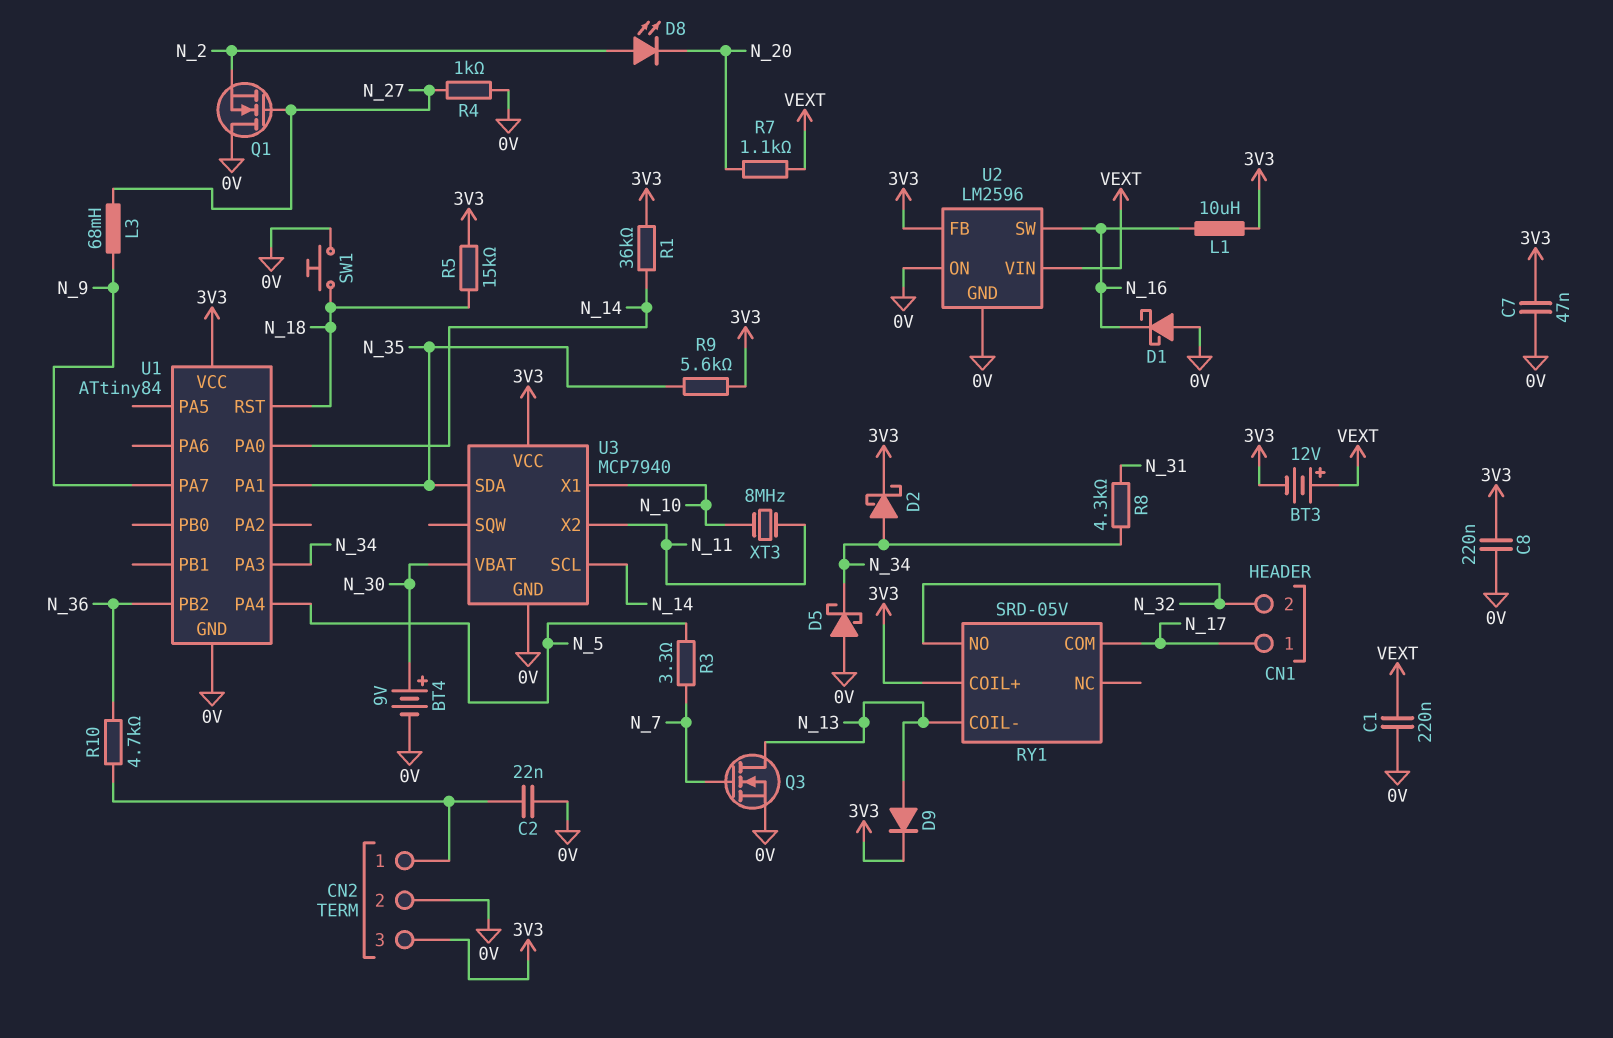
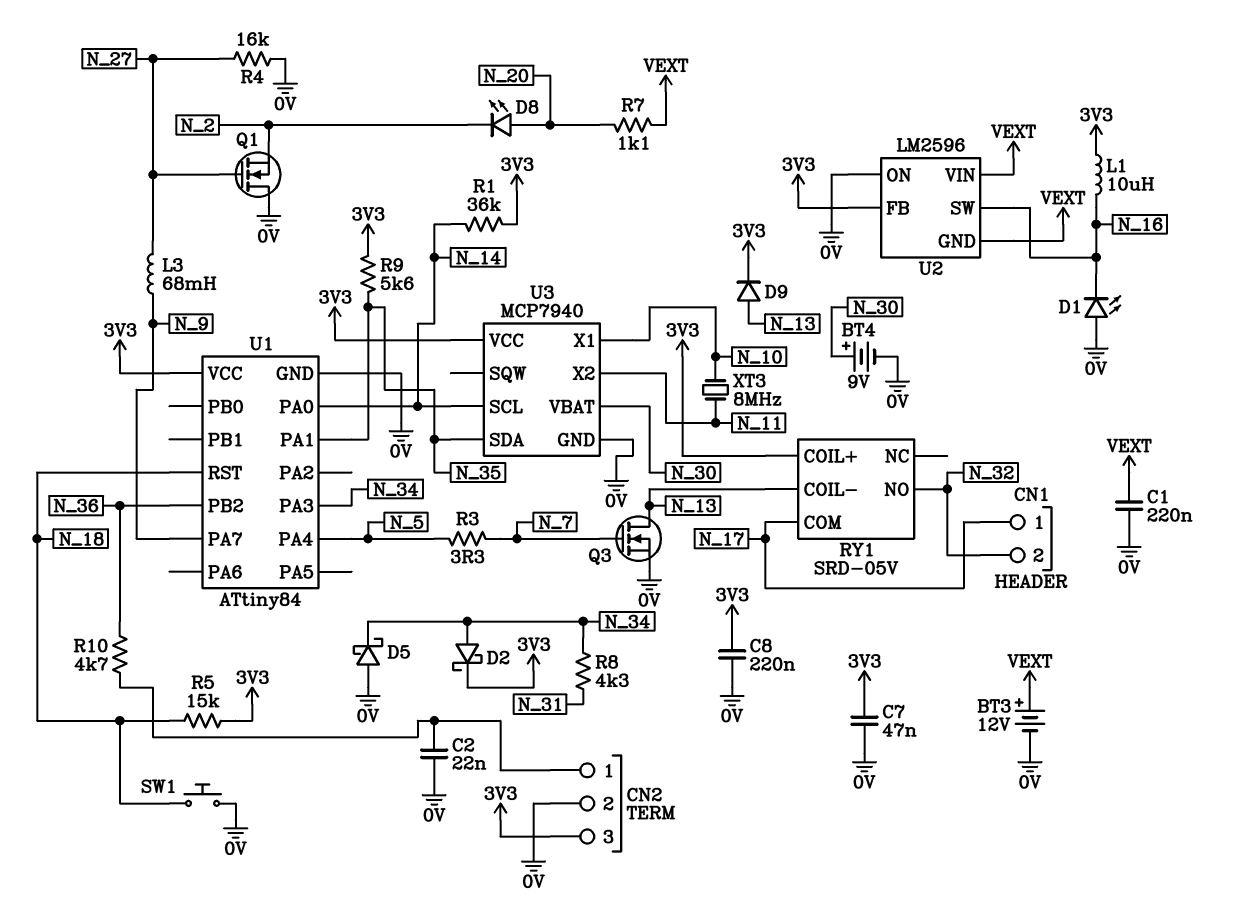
BT3: 12V (plus VEXT, minus 3V3) -> 12V (plus VEXT, minus 0V)
D1: schottky (A 0V, K N_16) -> LED (A 0V, K N_16)
D8: LED (A N_2, K N_20) -> LED (A N_20, K N_2)
R4: 1k (0V, N_27) -> 16k (0V, N_27)
U2 pin GND: 0V -> VEXT

